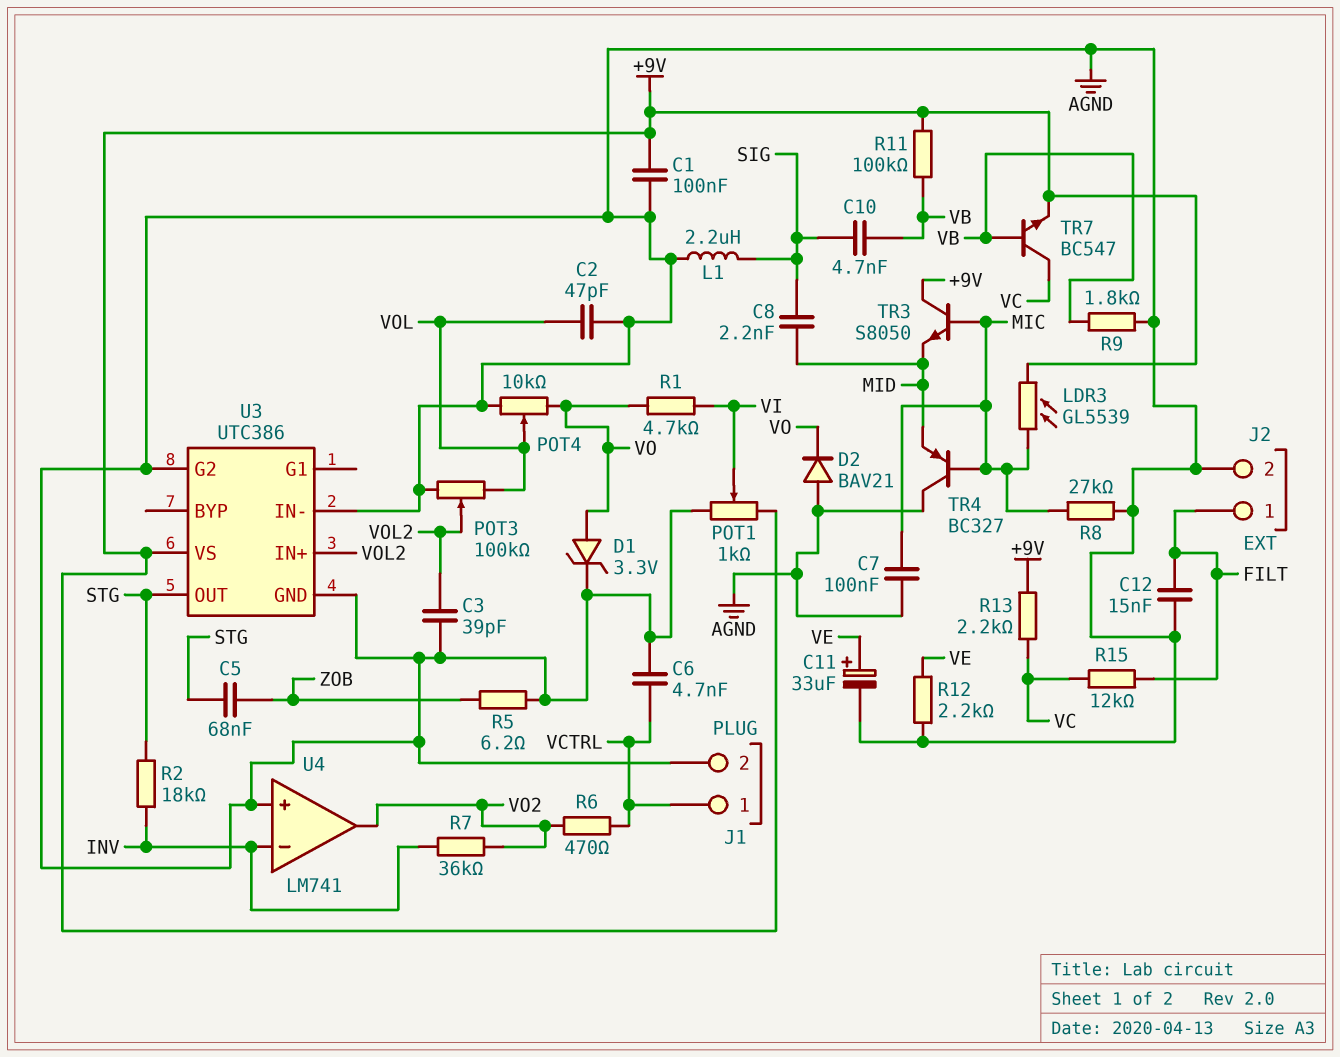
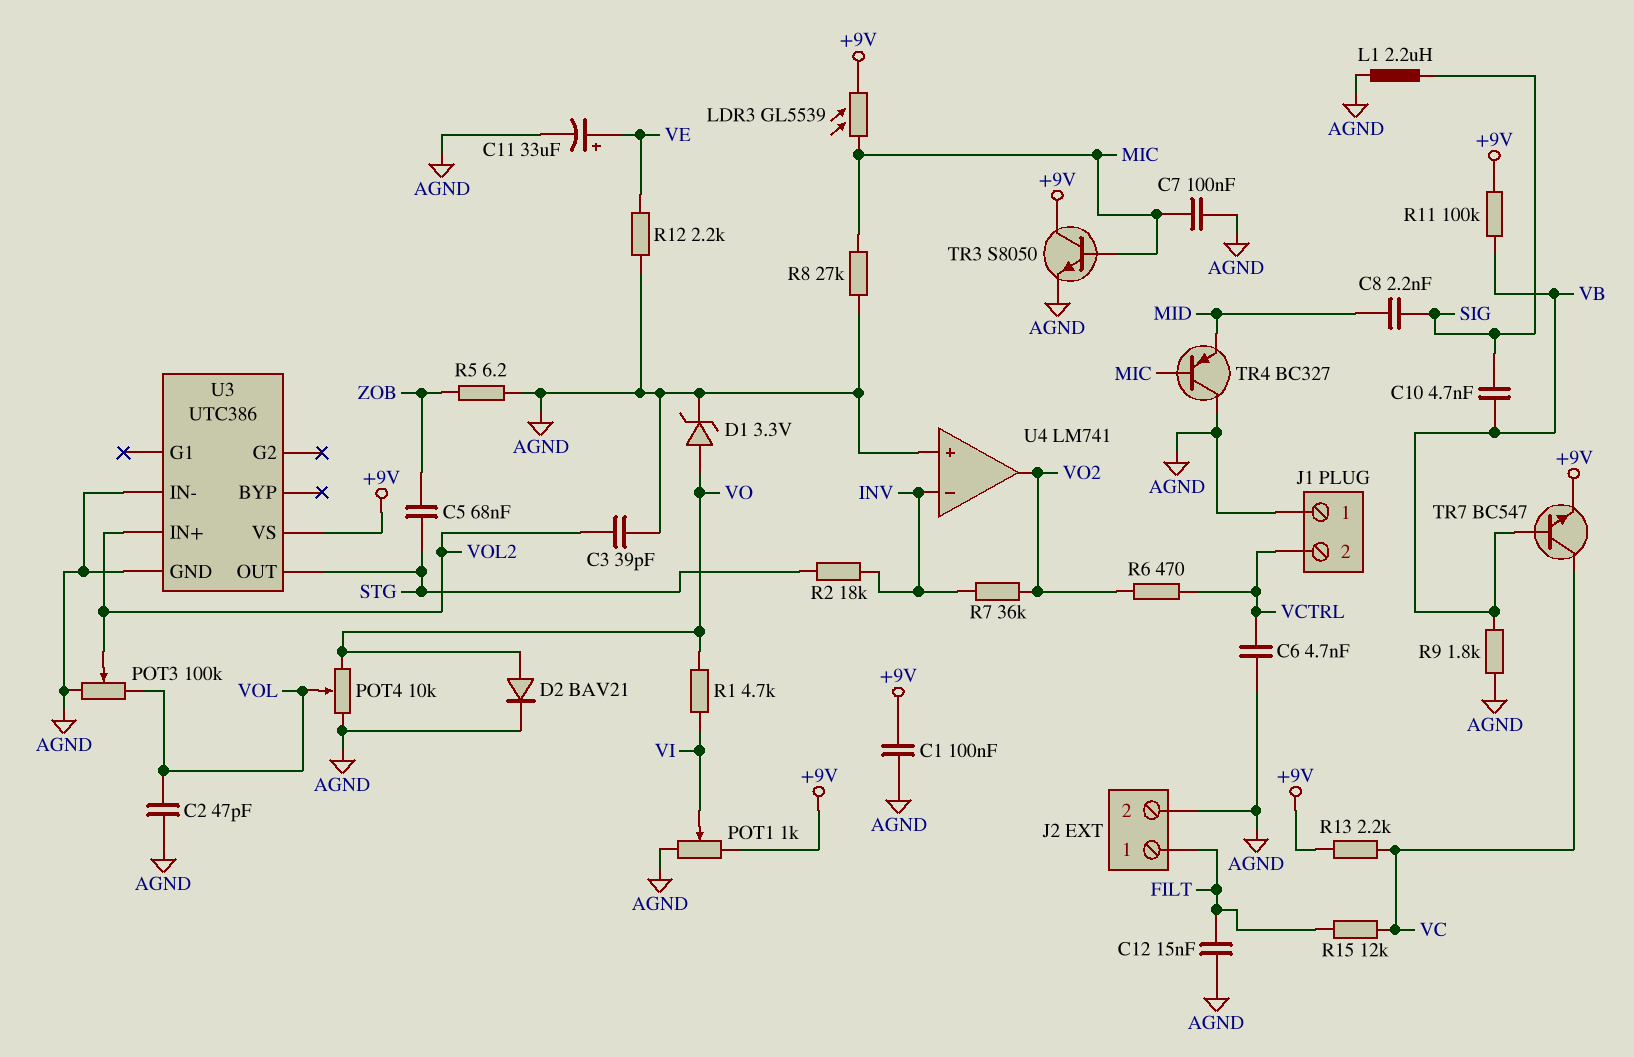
D2: diode BAV21 (A AGND, K VO) -> diode BAV21 (A VO, K AGND)
J1 pin 1: VCTRL -> AGND
J1 pin 2: AGND -> VCTRL
TR3: NPN S8050 (B MIC, C +9V, E MID) -> NPN S8050 (B MIC, C +9V, E AGND)
U3 pin G2: AGND -> none

